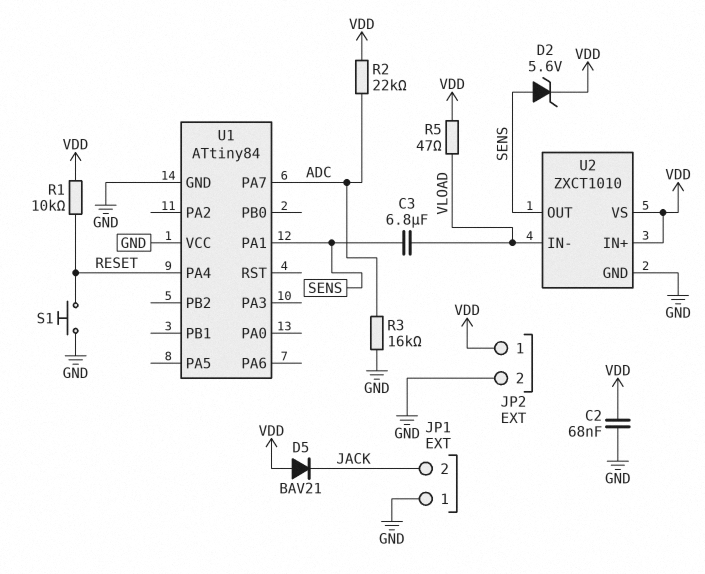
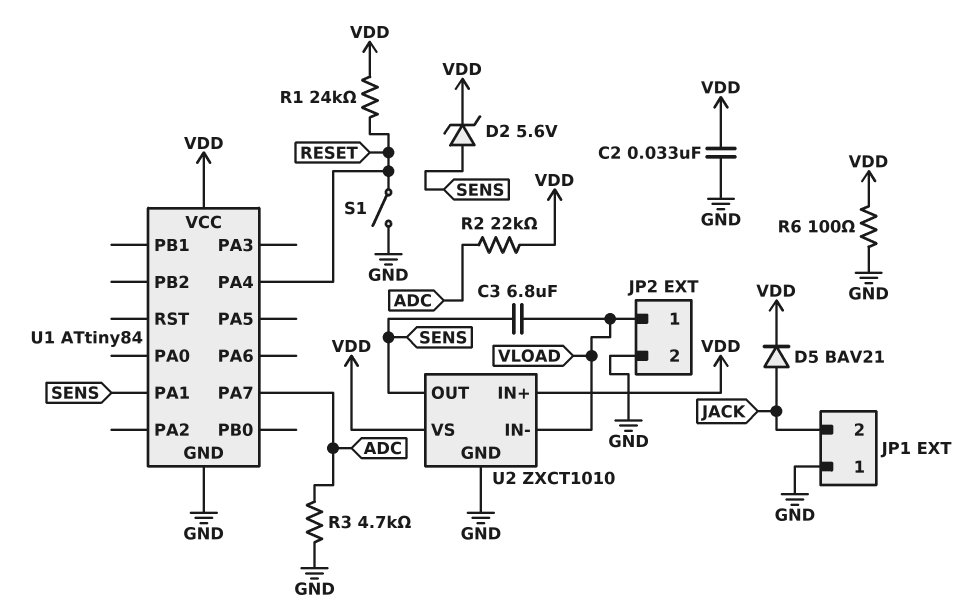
C2: 68nF (GND, VDD) -> 33nF (GND, VDD)
D5: diode BAV21 (A VDD, K JACK) -> diode BAV21 (A JACK, K VDD)
JP2 pin 1: VDD -> VLOAD
R1: 10k (RESET, VDD) -> 24k (RESET, VDD)
R3: 16k (ADC, GND) -> 4.7k (ADC, GND)
R5: 47 (VDD, VLOAD) -> none
R6: none -> 100 (GND, VDD)
S1: button (GND, RESET) -> switch (GND, RESET)
U1 pin VCC: GND -> VDD

